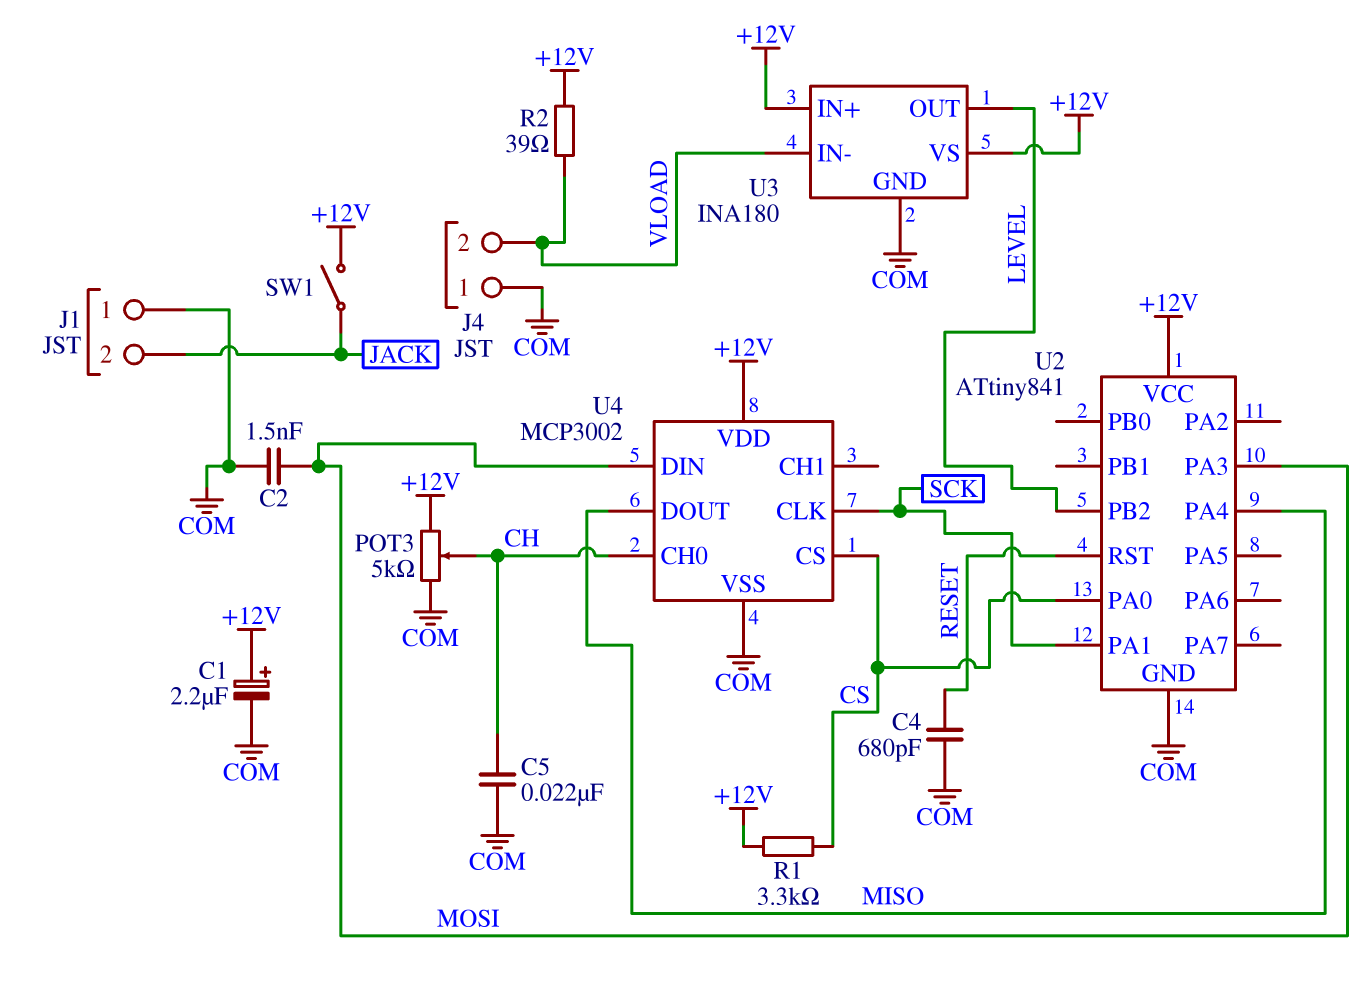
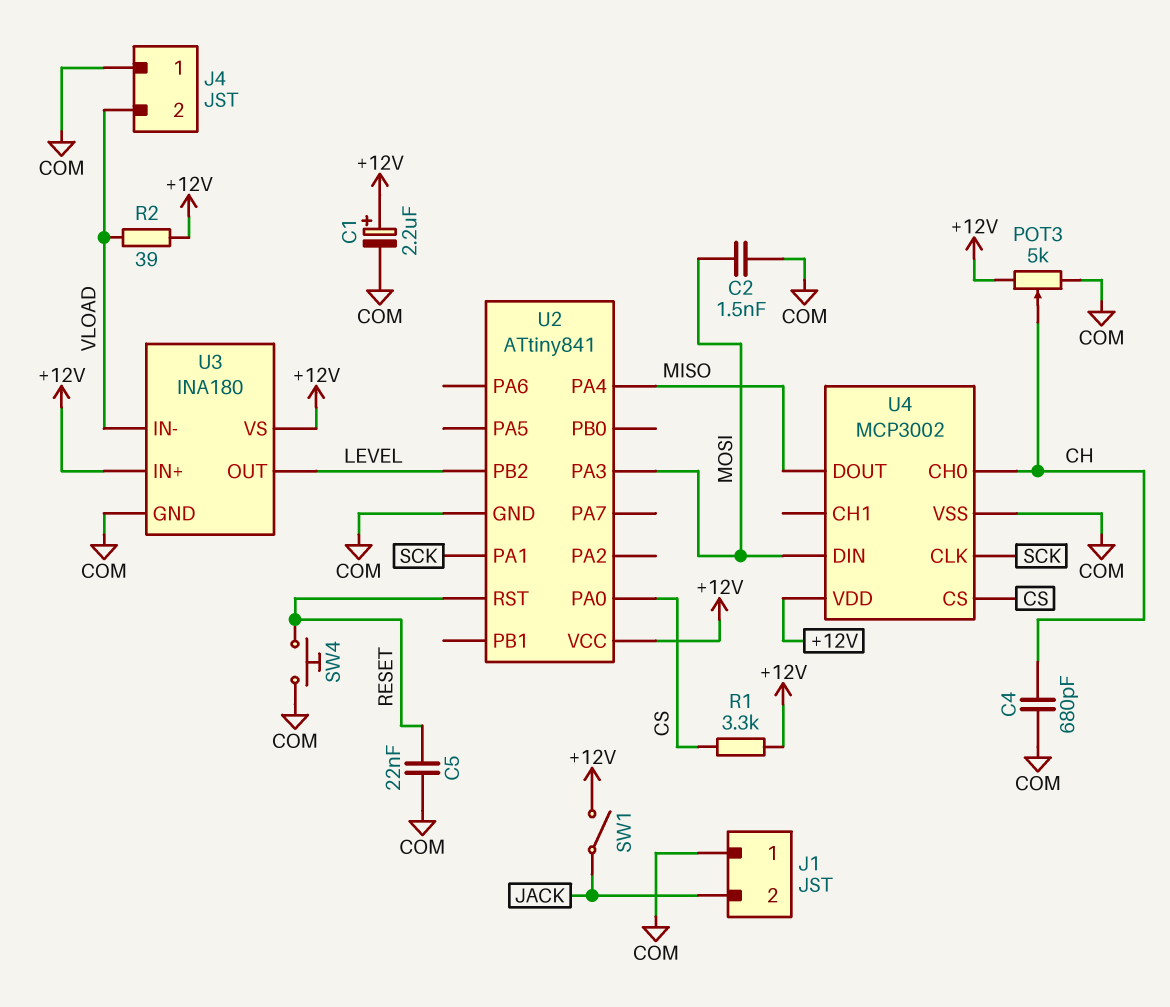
C4: 680pF (COM, RESET) -> 680pF (CH, COM)
C5: 22nF (CH, COM) -> 22nF (COM, RESET)
SW4: none -> button (COM, RESET)

